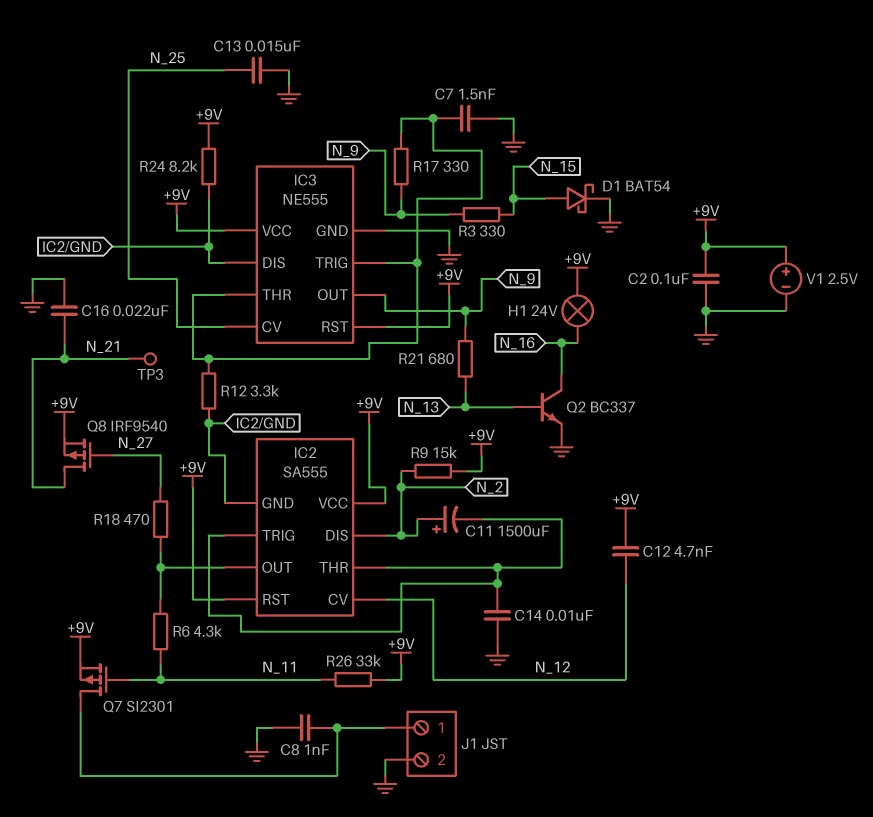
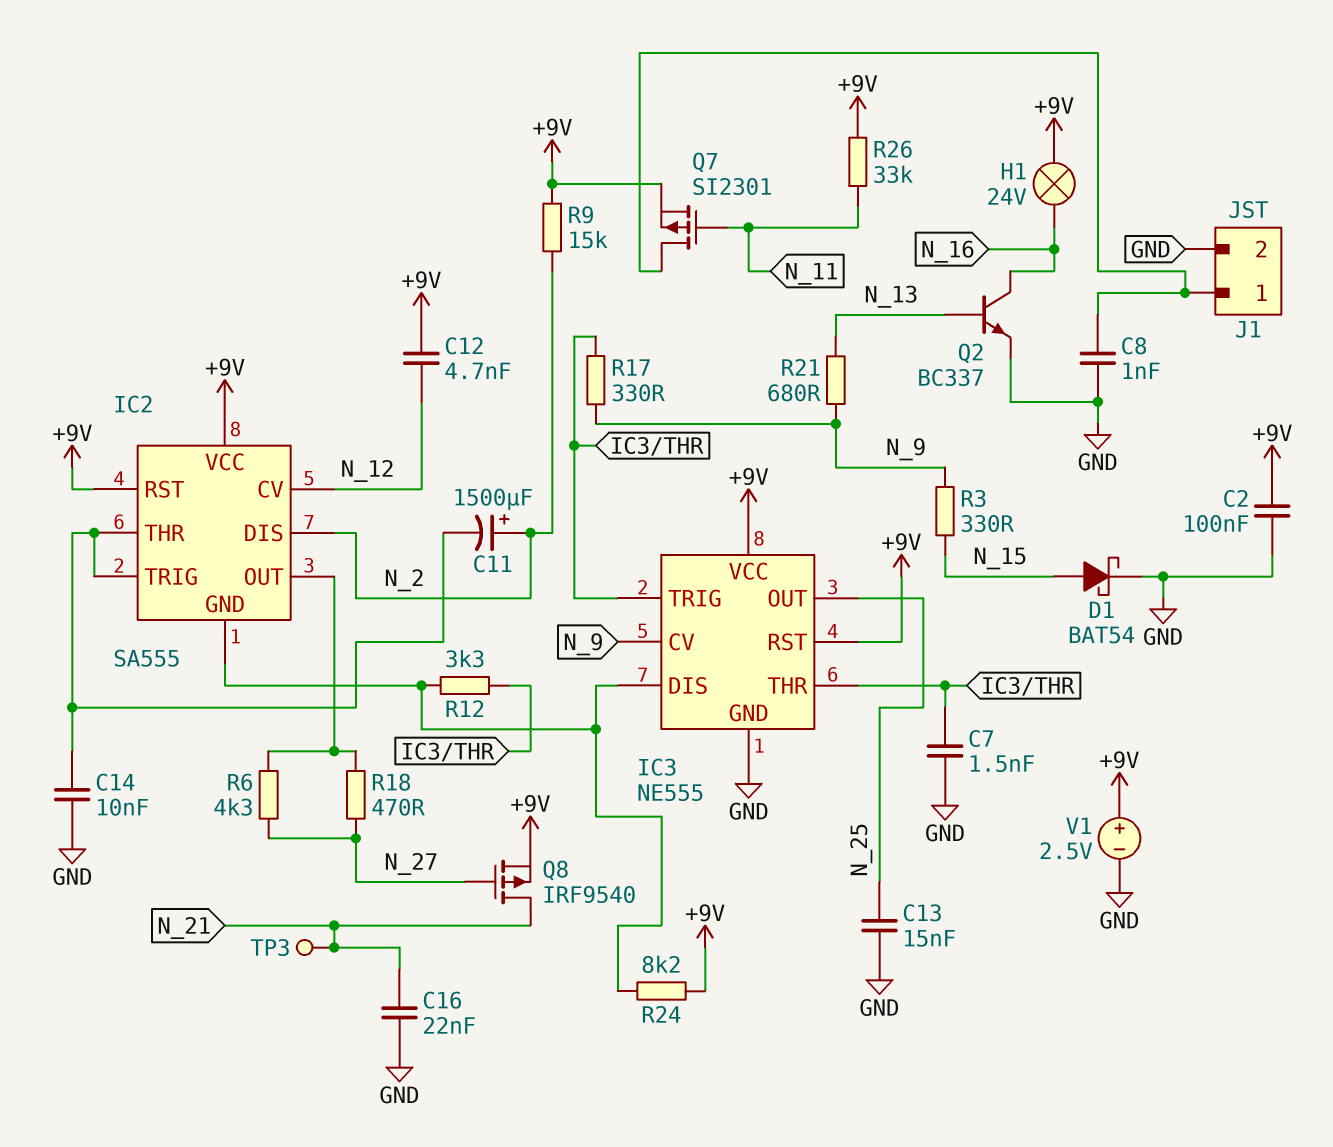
IC3 pin CV: N_25 -> N_9
IC3 pin OUT: N_9 -> N_25
R6: 4.3k (IC2/OUT, N_11) -> 4.3k (IC2/OUT, N_27)

